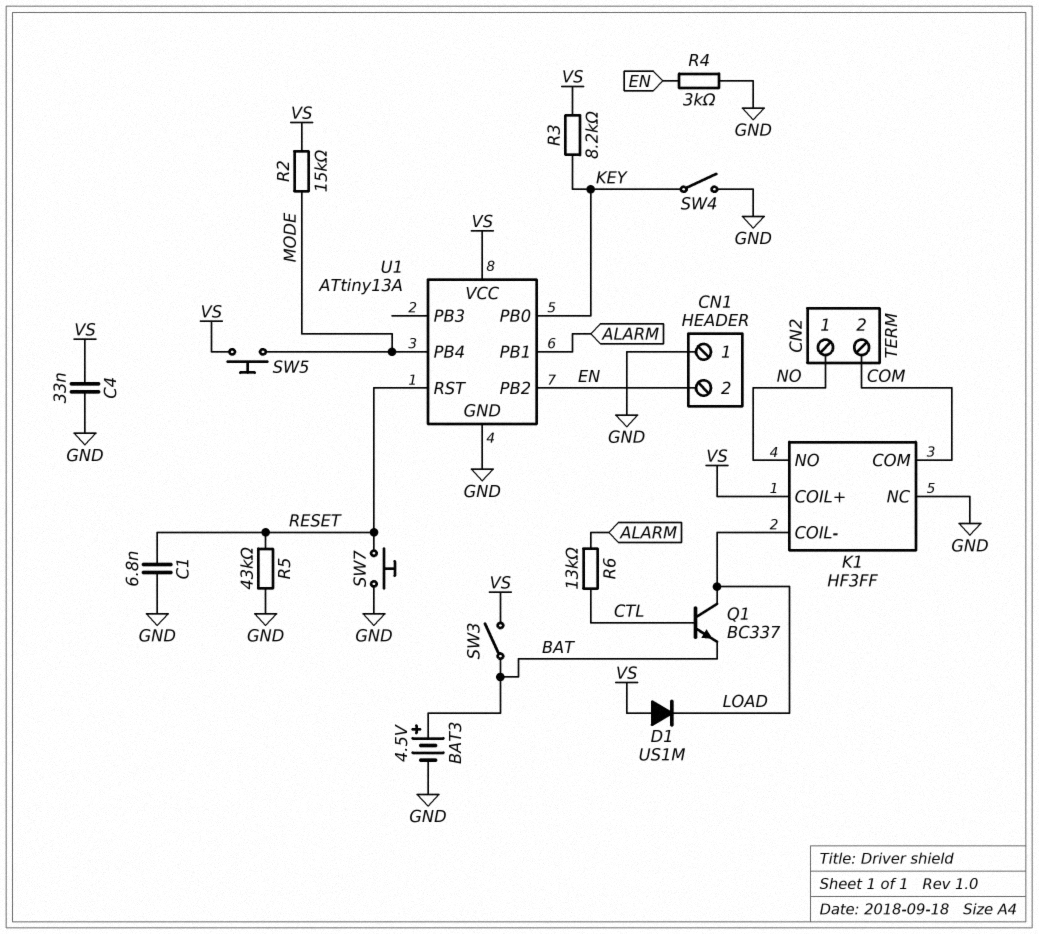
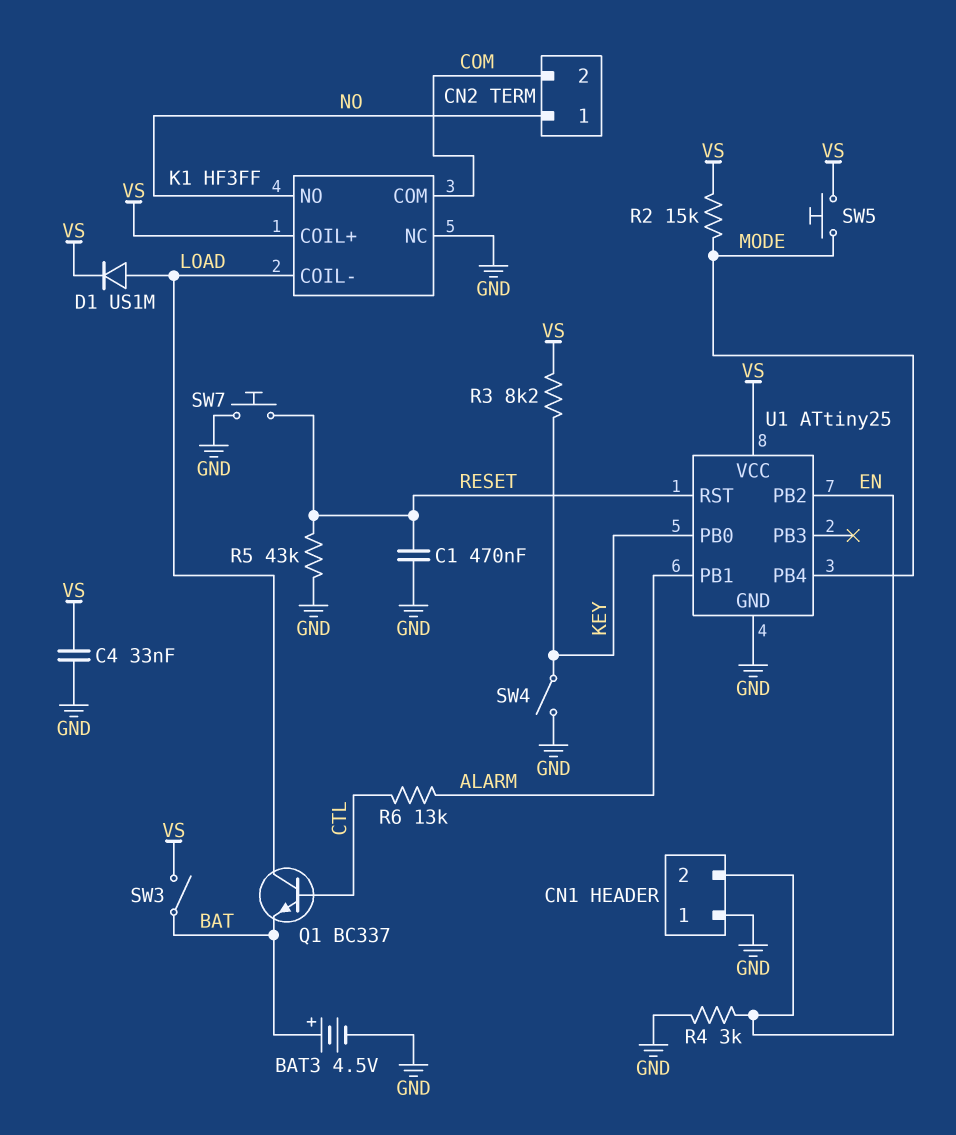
C1: 6.8nF (GND, RESET) -> 470nF (GND, RESET)
D1: diode US1M (A VS, K LOAD) -> diode US1M (A LOAD, K VS)
U1: ATtiny13A -> ATtiny25

